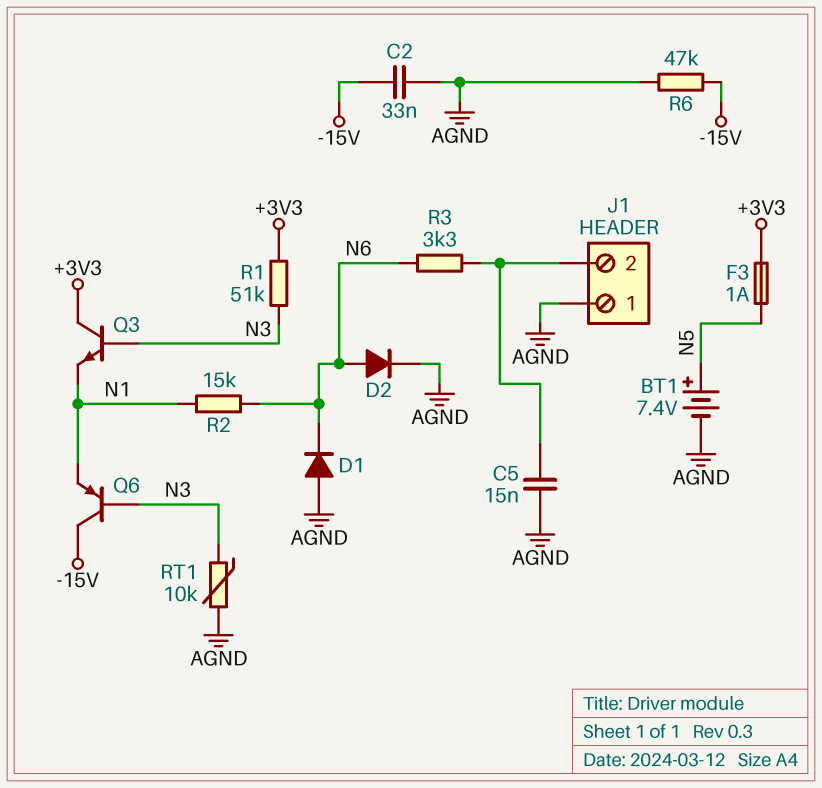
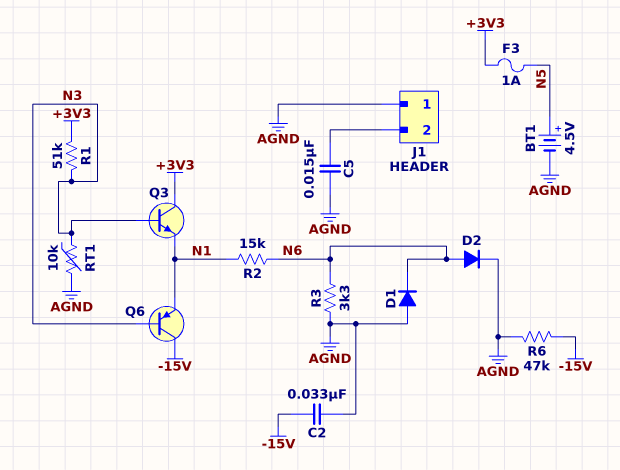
BT1: 7.4V (plus N5, minus AGND) -> 4.5V (plus N5, minus AGND)
R3: 3.3k (J1/2, N6) -> 3.3k (AGND, N6)

